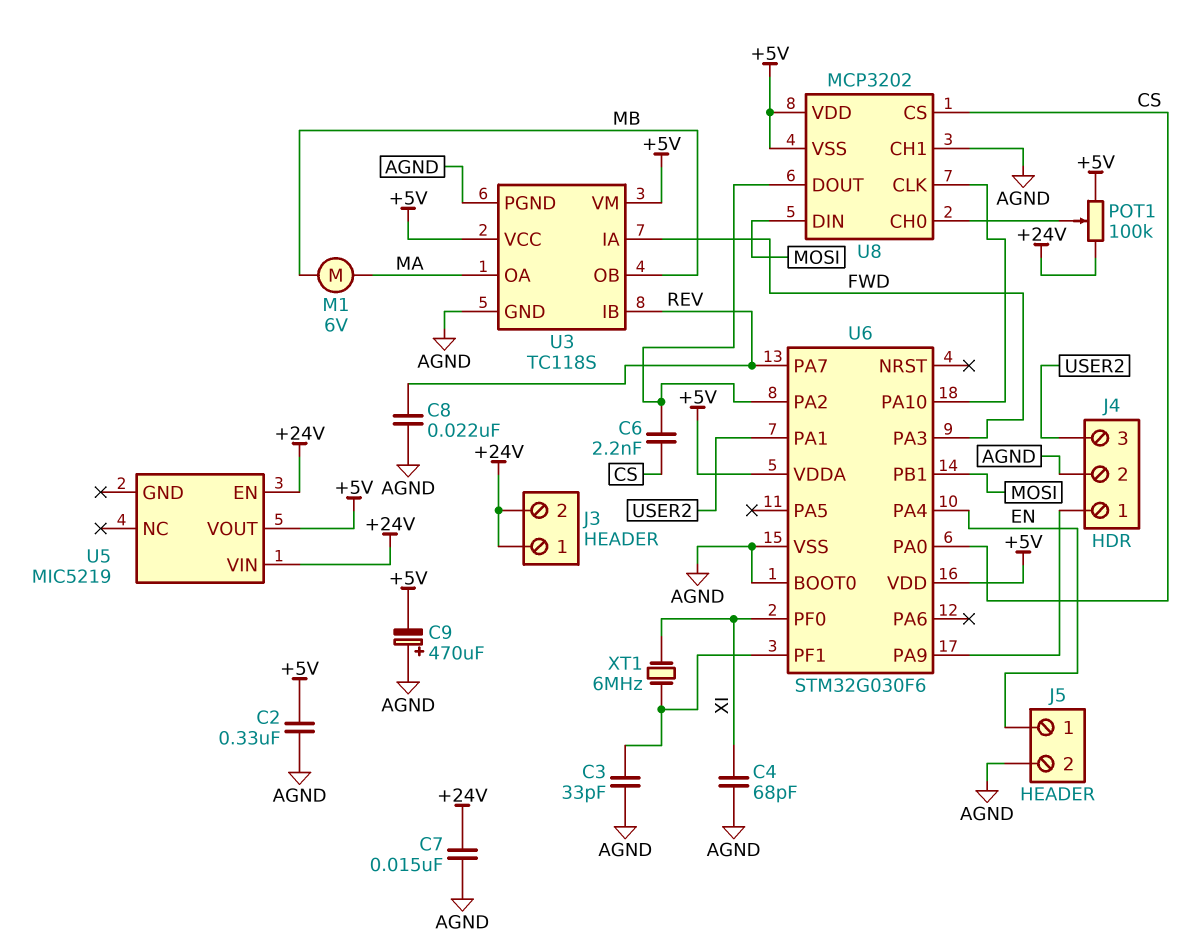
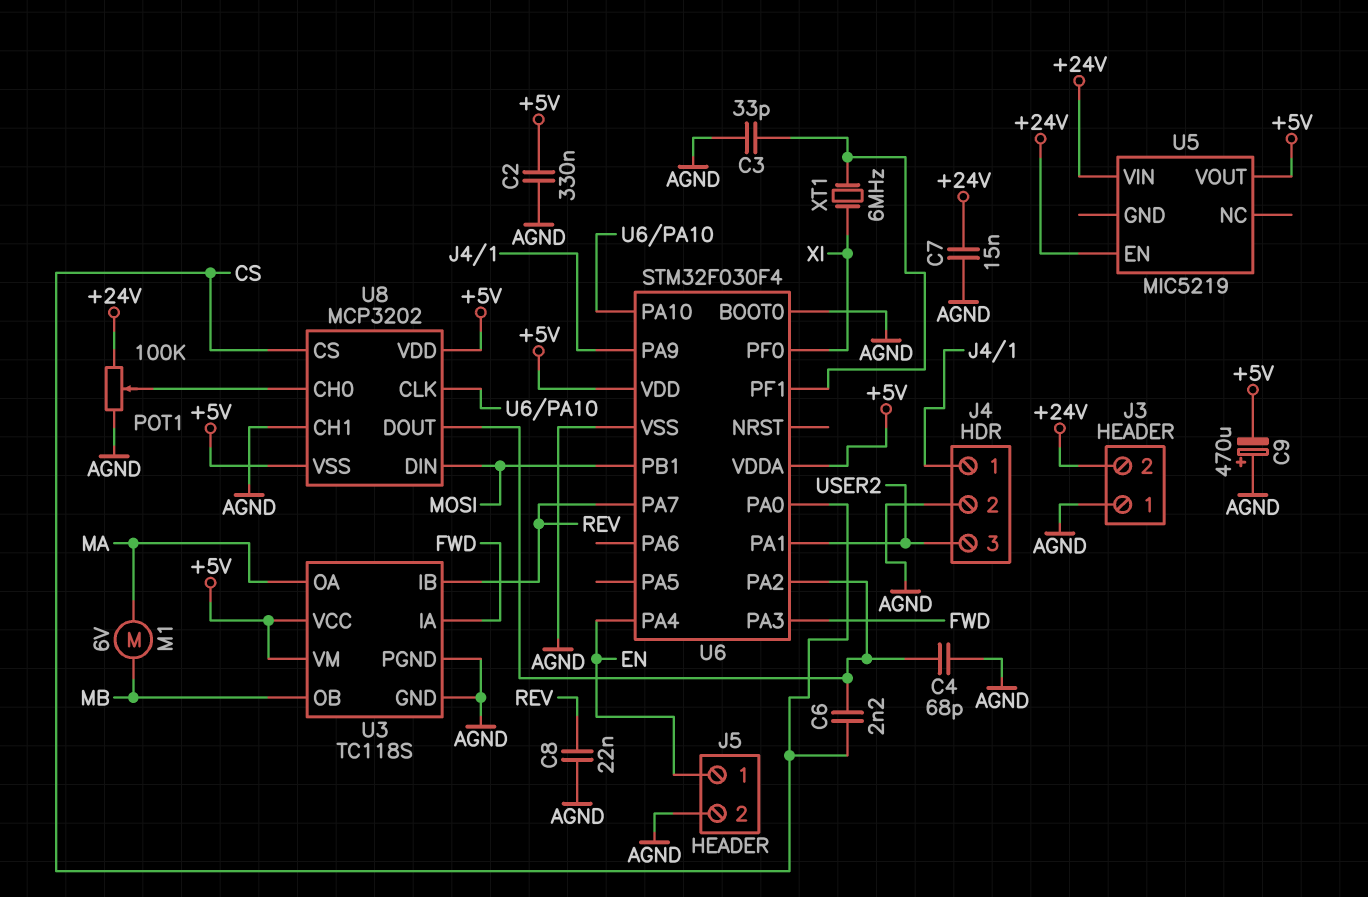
C4: 68pF (AGND, XI) -> 68pF (AGND, U6/PA2)
J3 pin 1: +24V -> AGND
POT1: 100k (+5V, +24V, wiper U8/CH0) -> 100k (+24V, AGND, wiper U8/CH0)
U6: STM32G030F6 -> STM32F030F4

